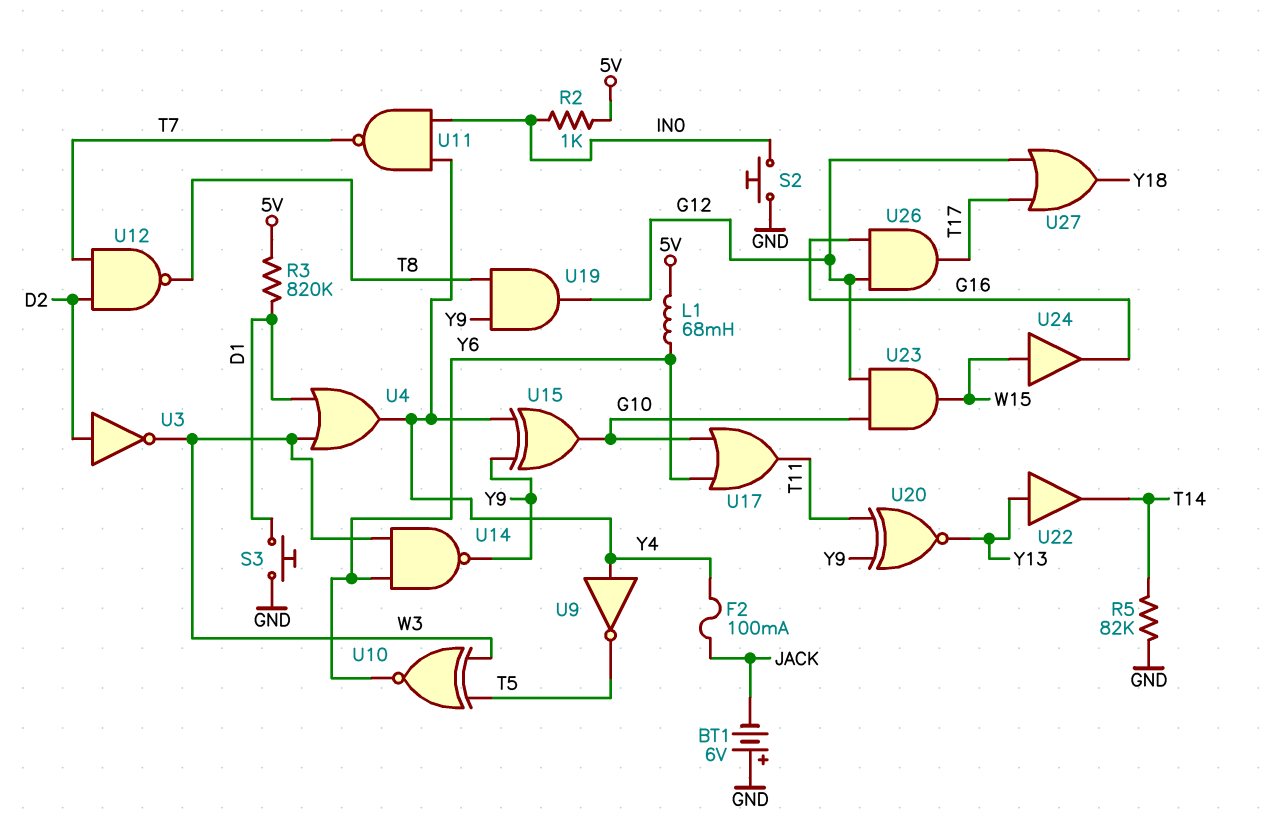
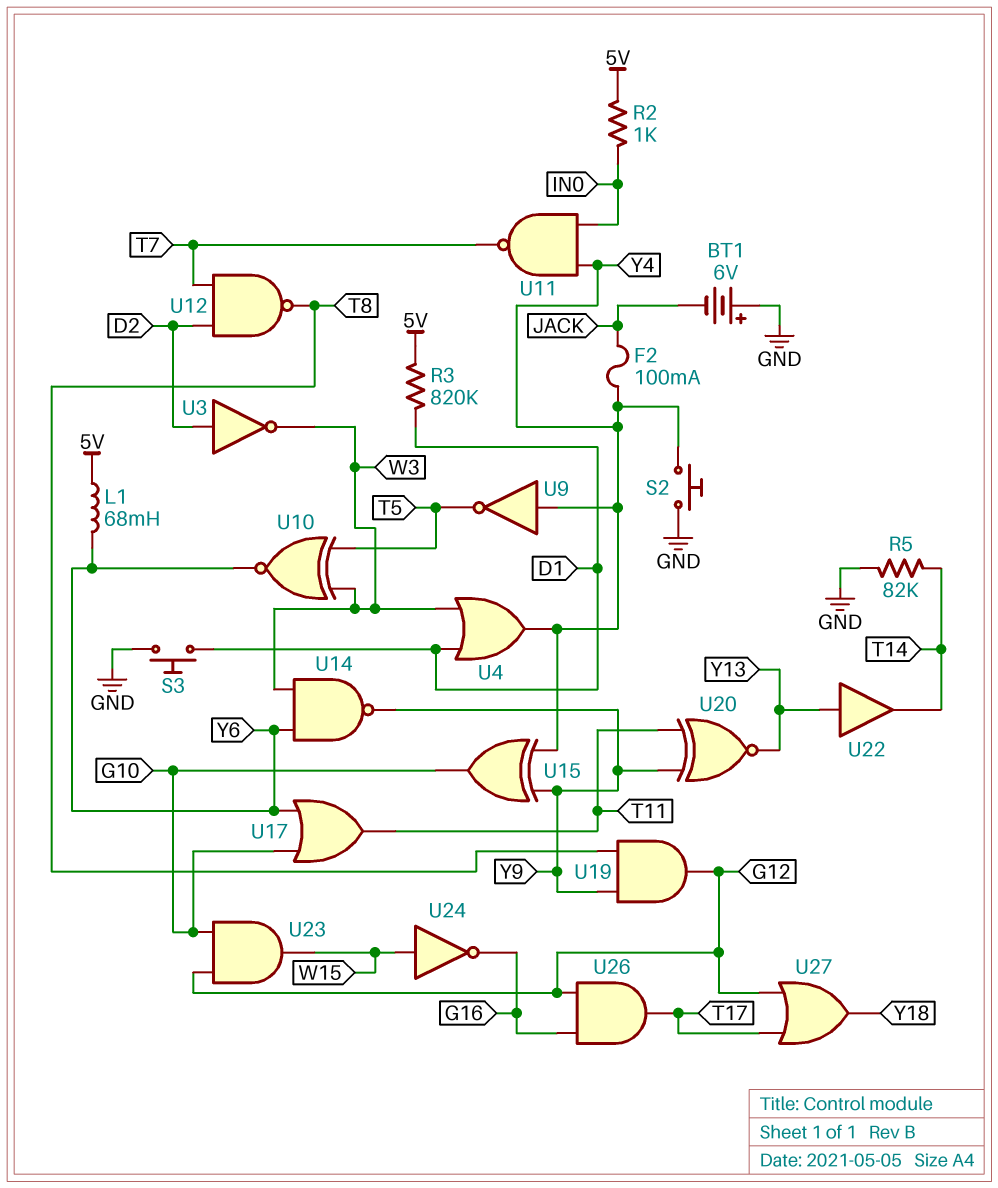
S2: button (GND, IN0) -> button (GND, Y4)
U24: buffer (in W15, out G16) -> NOT (in W15, out G16)

